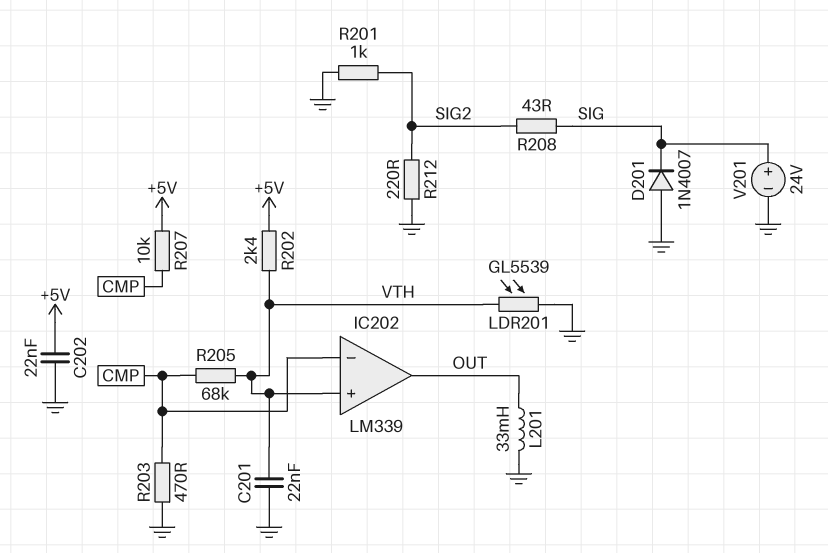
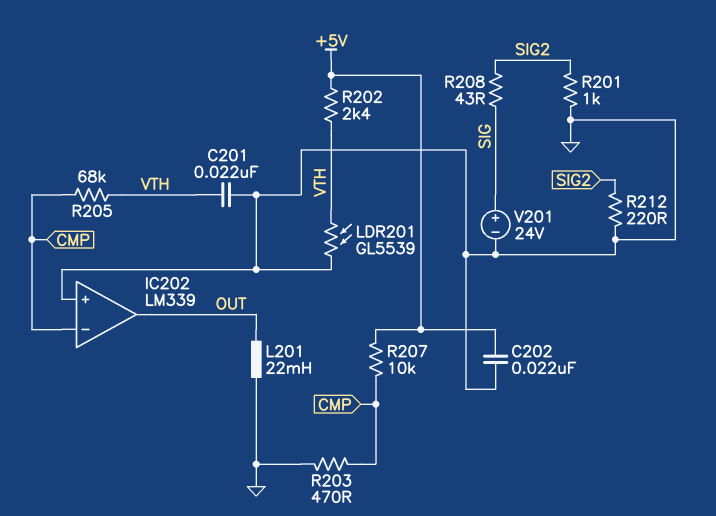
D201: diode 1N4007 (A GND, K SIG) -> none
IC202 pin in+: VTH -> GND
L201: 33mH (GND, OUT) -> 22mH (GND, OUT)

